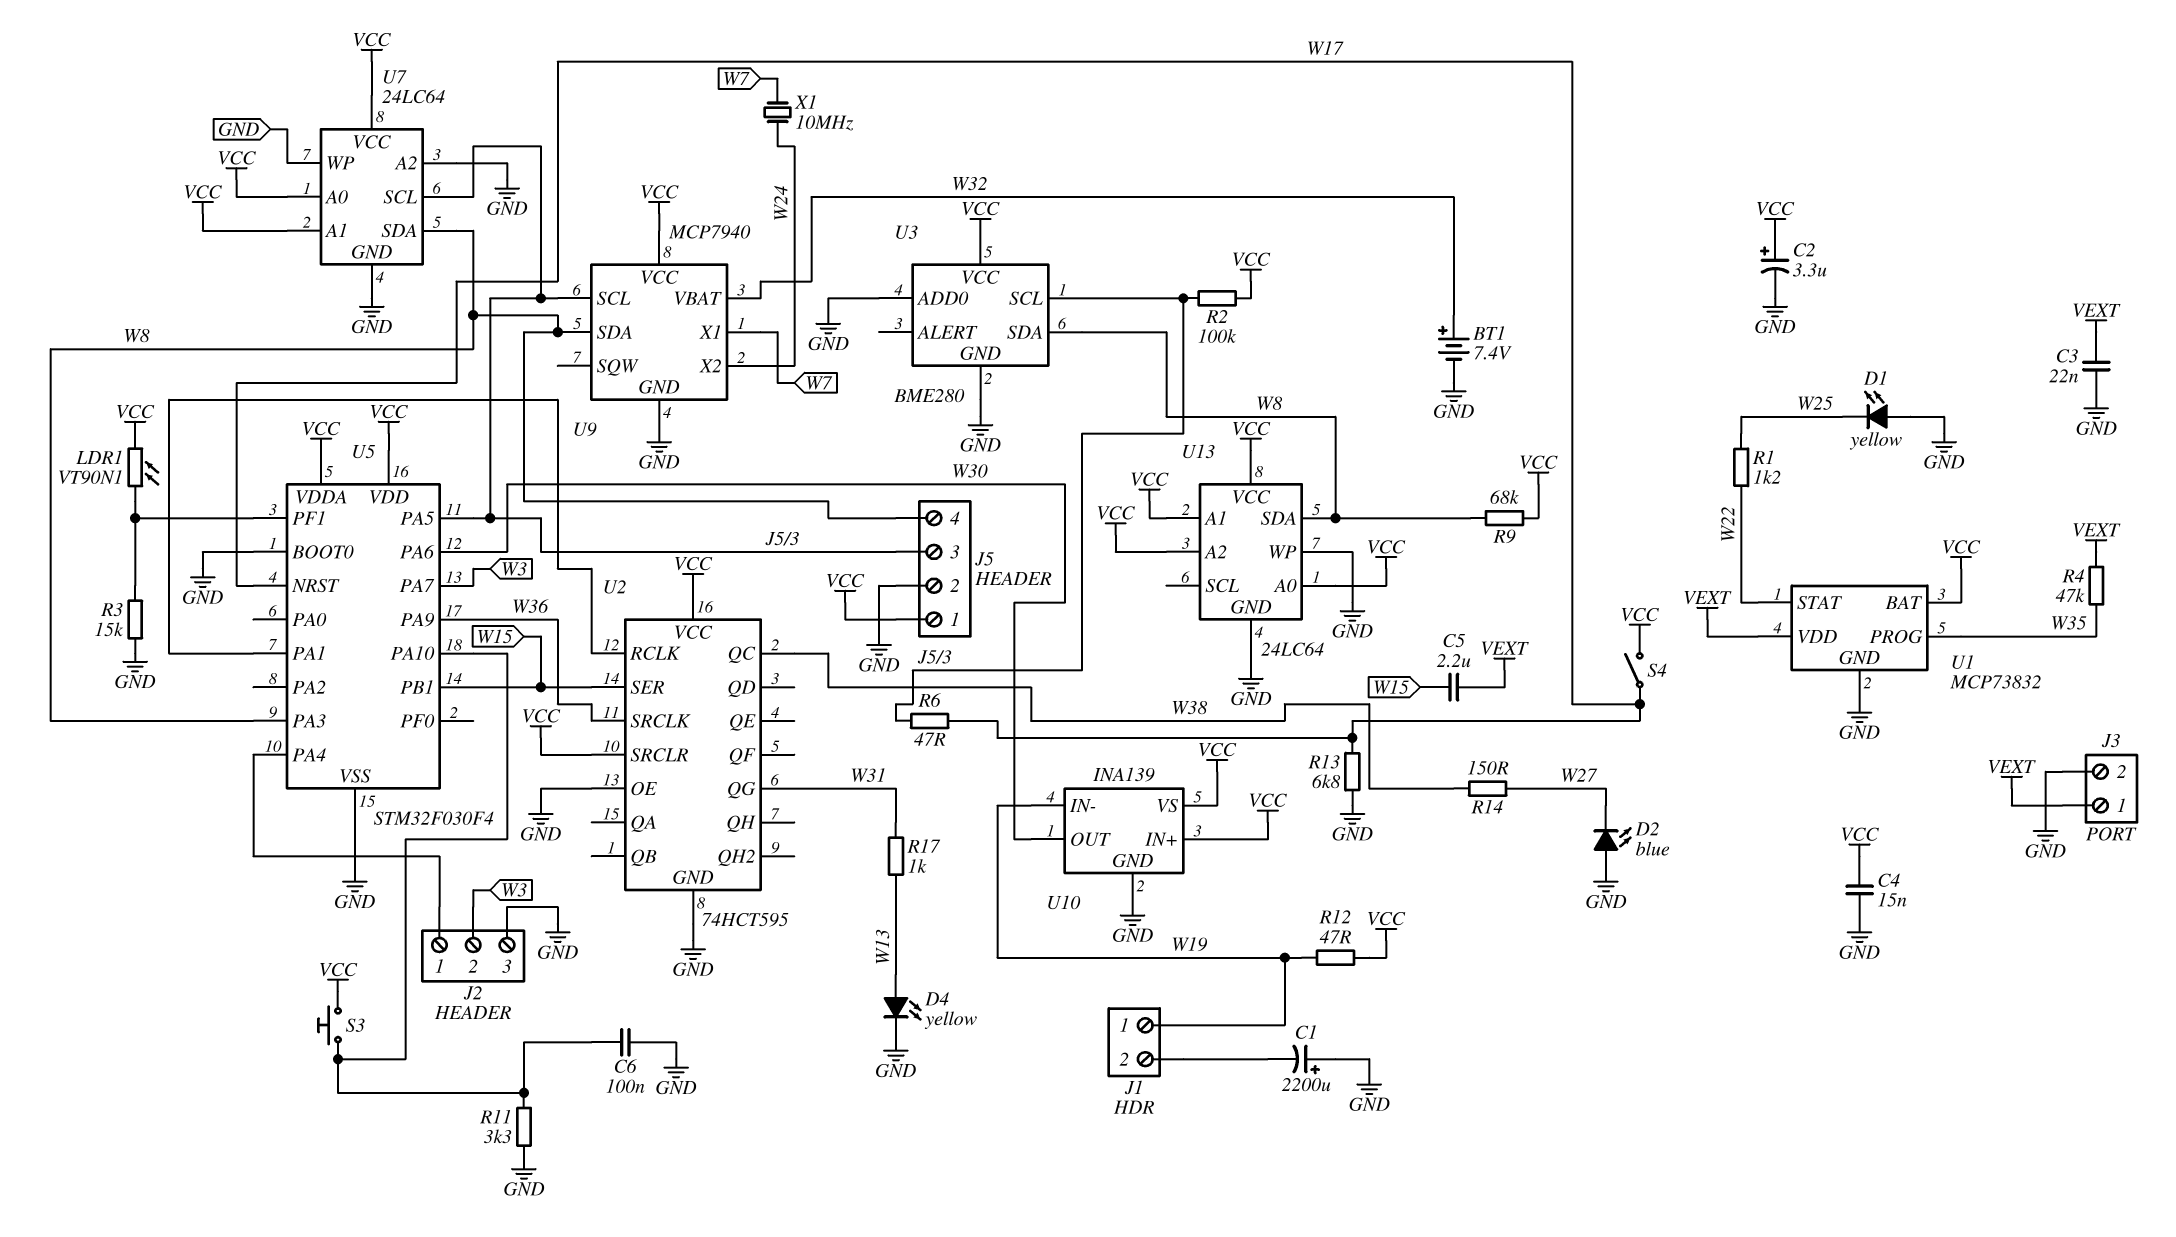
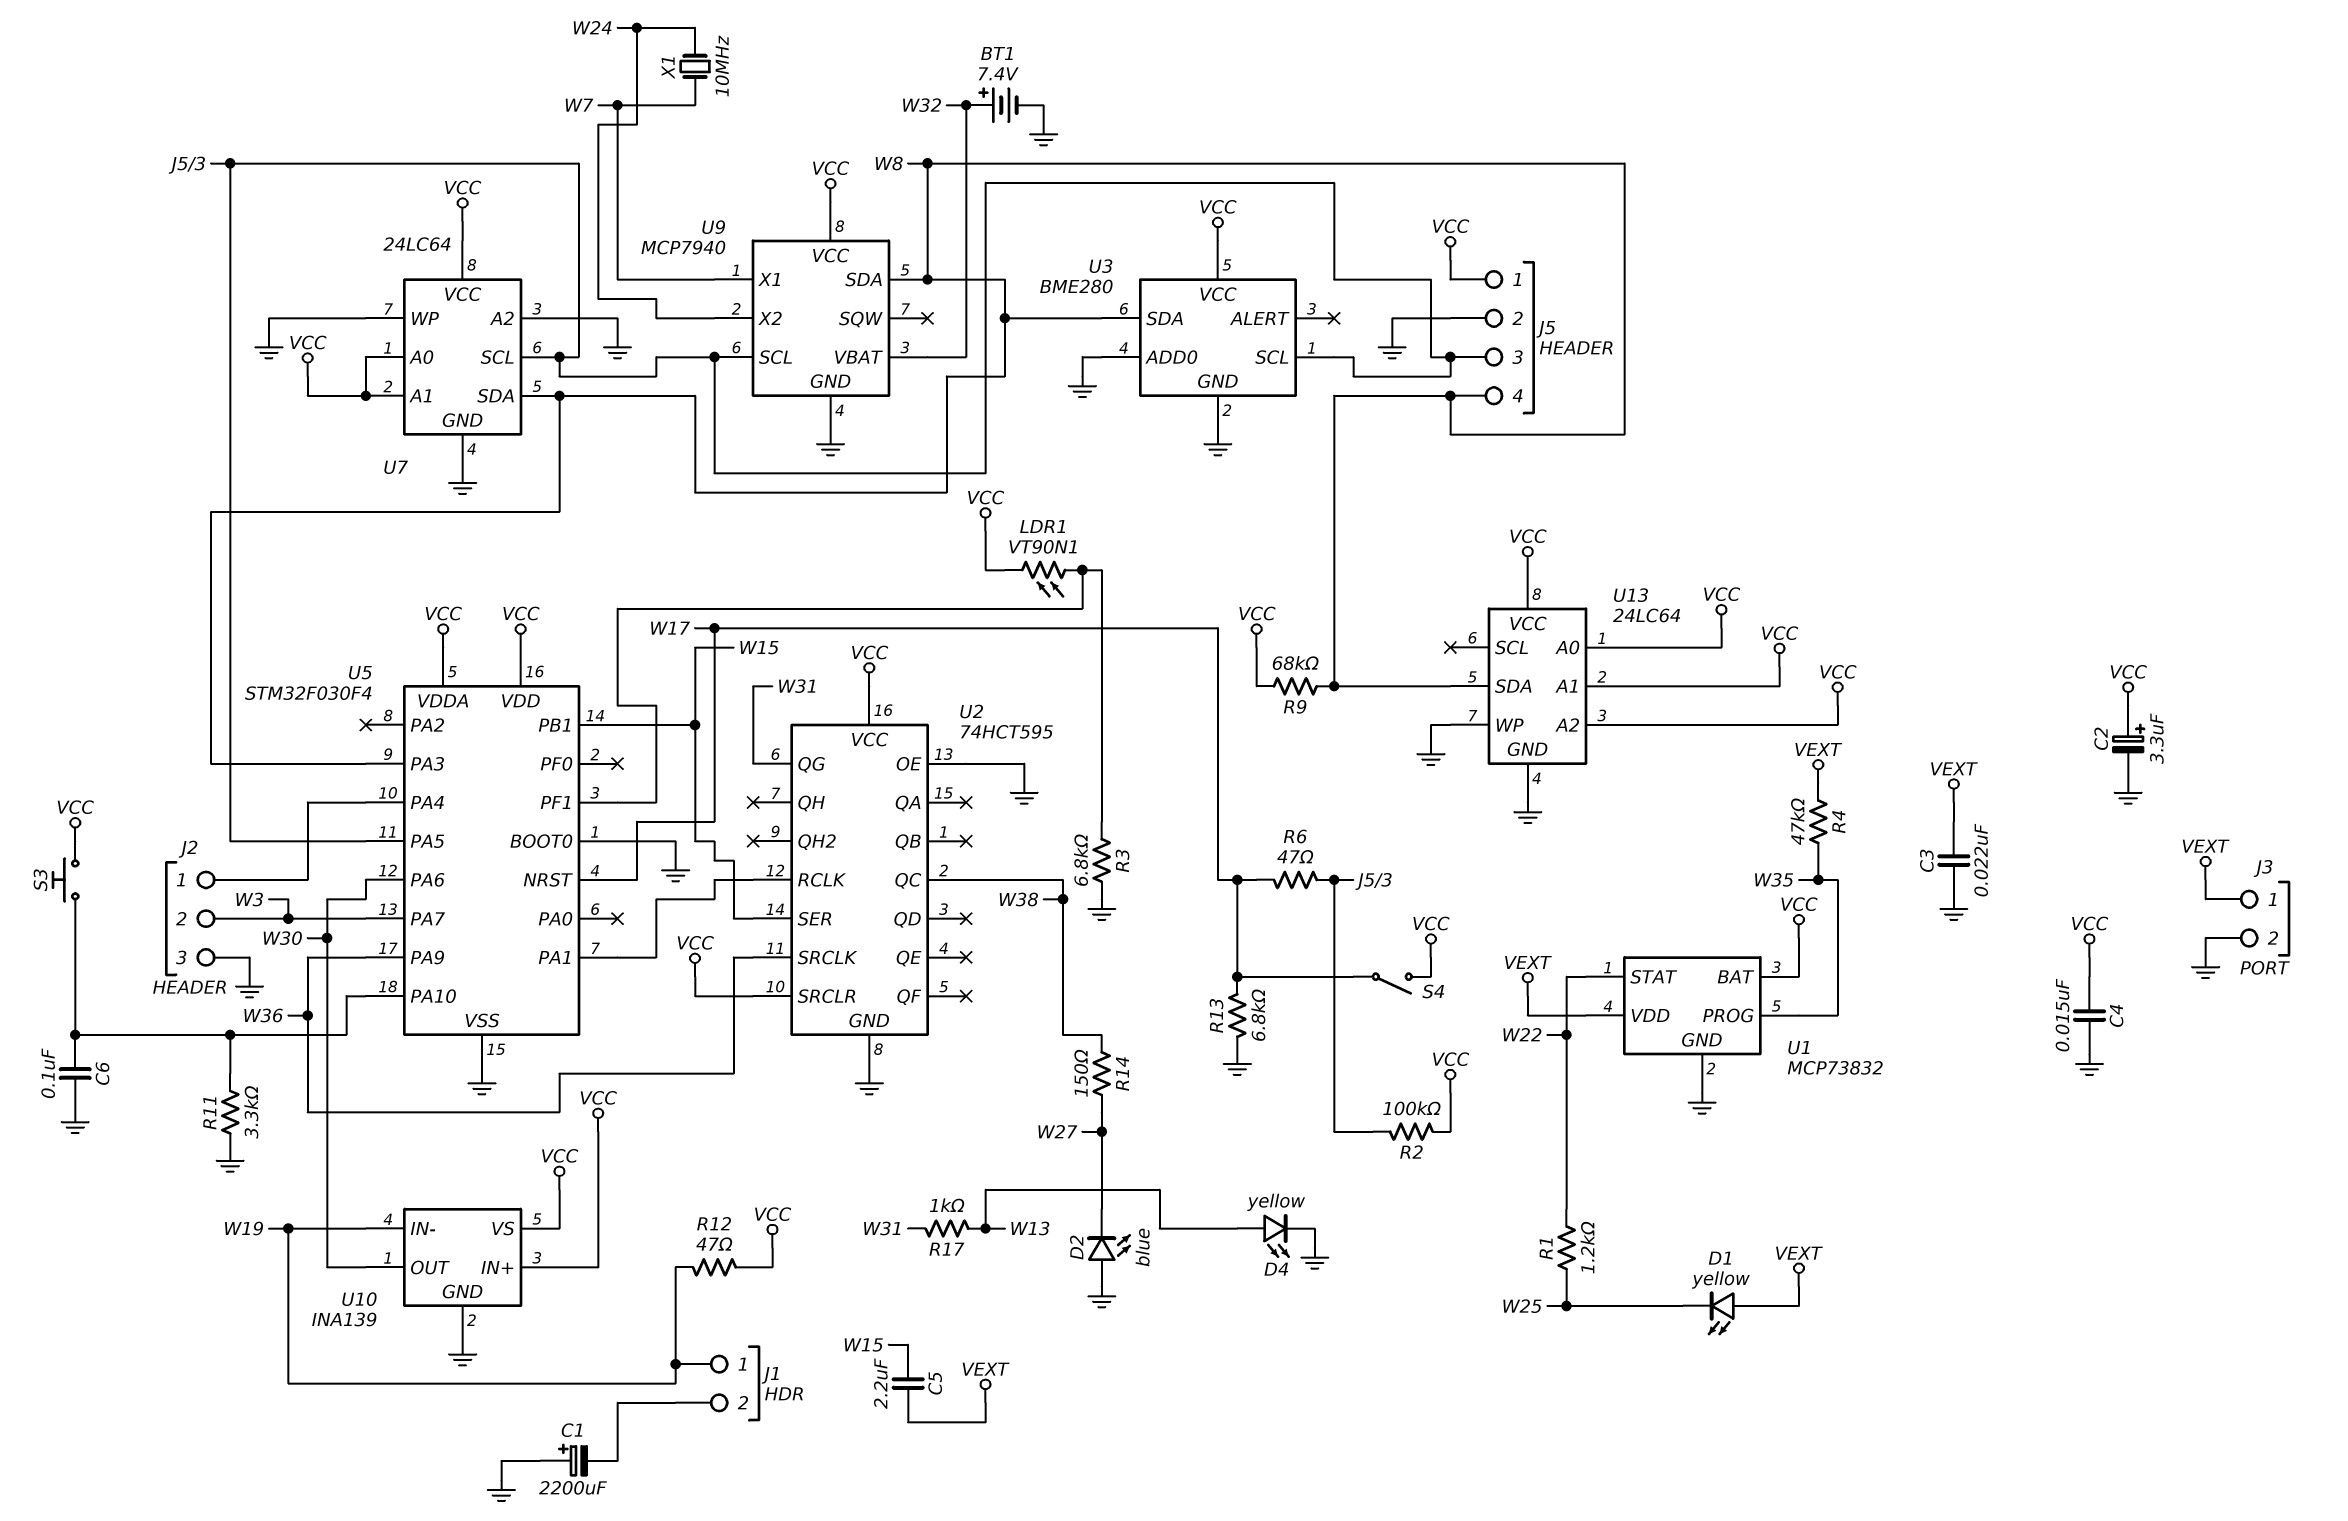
D1: LED yellow (A GND, K W25) -> LED yellow (A VEXT, K W25)
R3: 15k (GND, U5/PF1) -> 6.8k (GND, U5/PF1)

